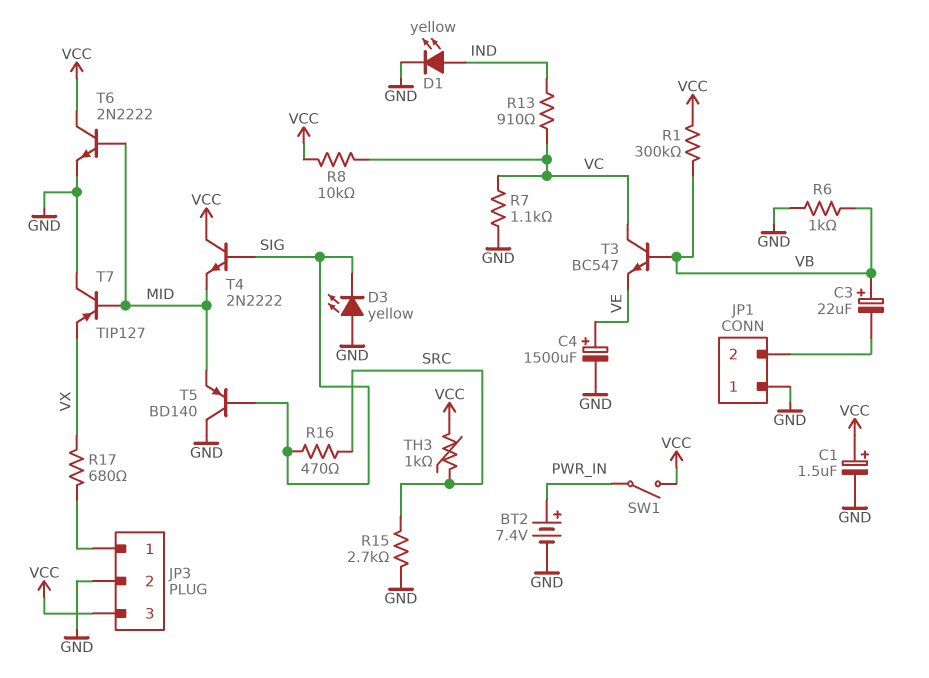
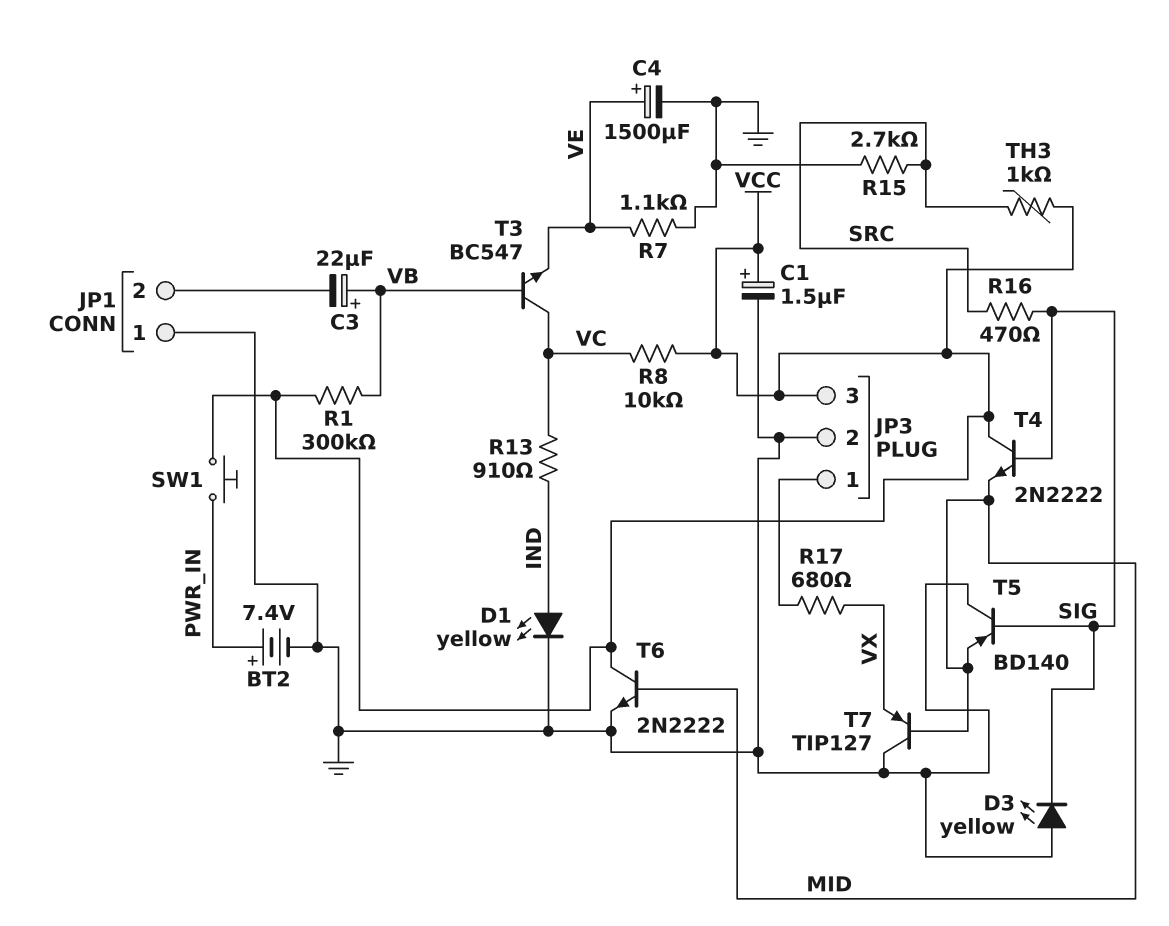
R6: 1k (GND, VB) -> none
R7: 1.1k (GND, VC) -> 1.1k (GND, VE)
SW1: switch (PWR_IN, VCC) -> button (PWR_IN, VCC)

